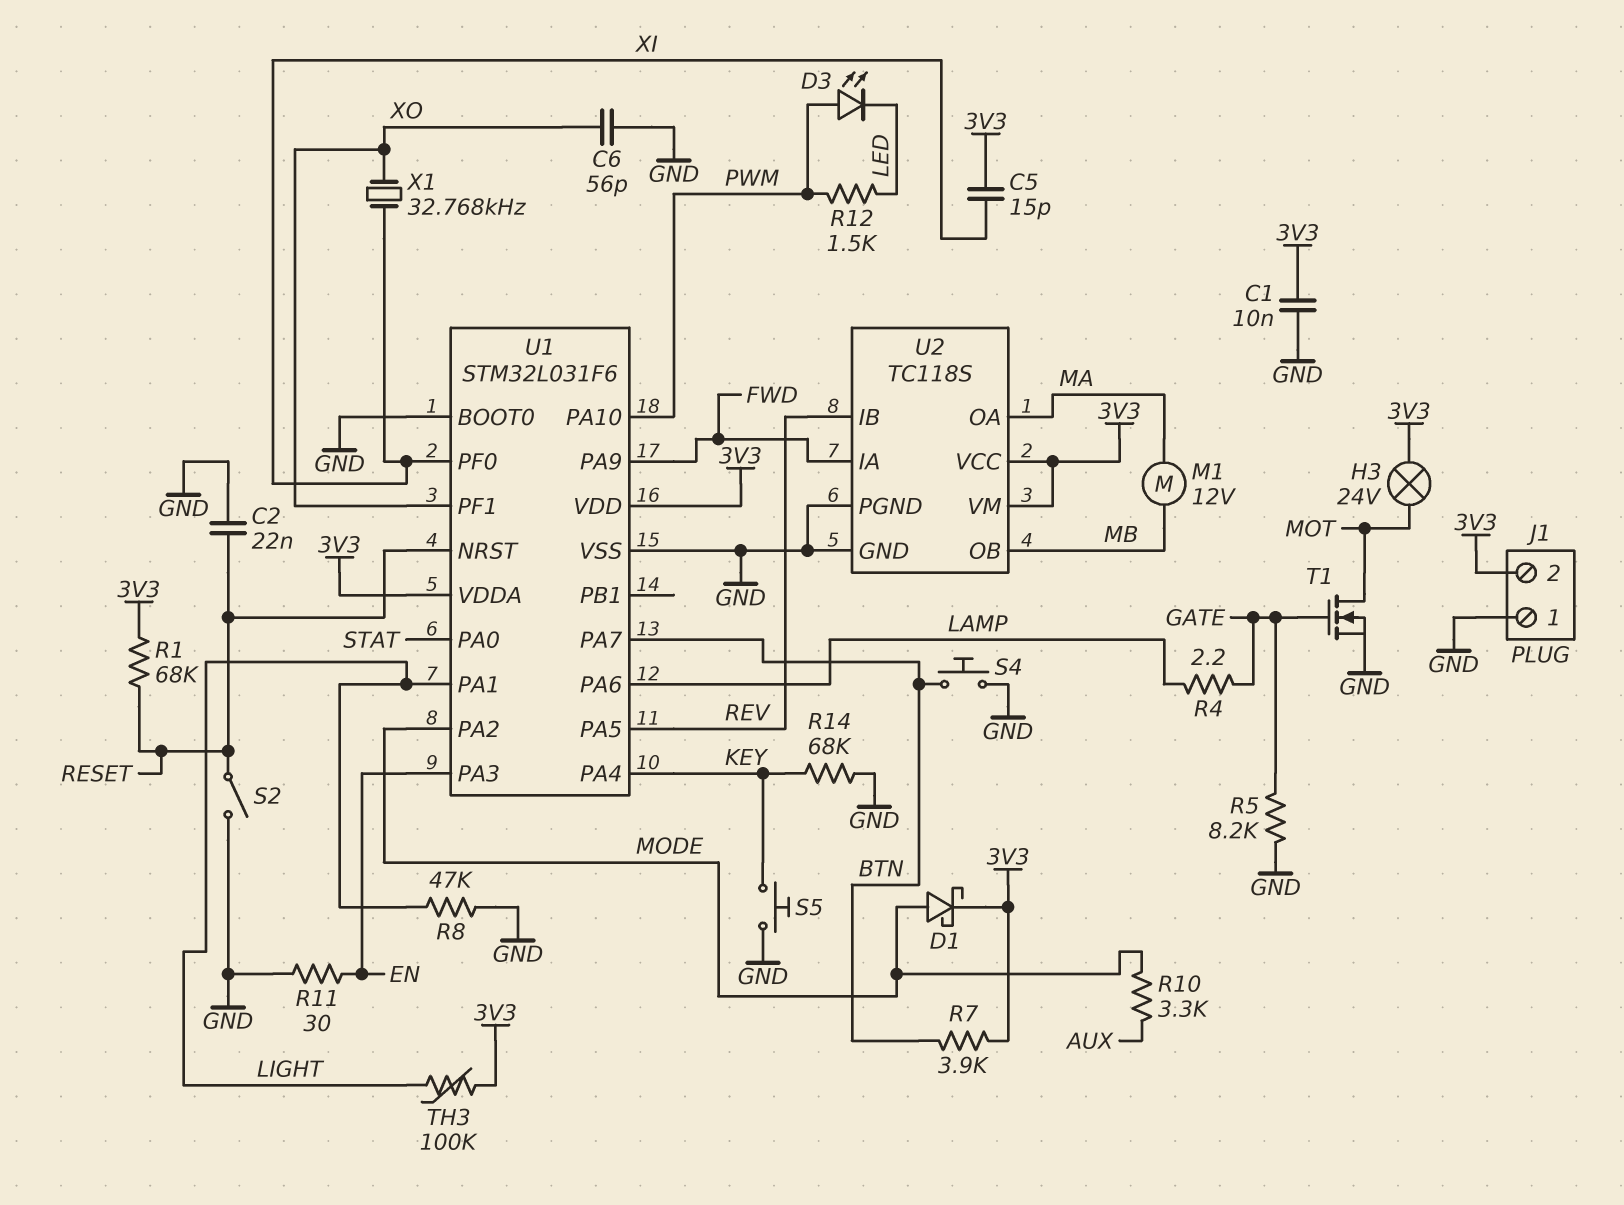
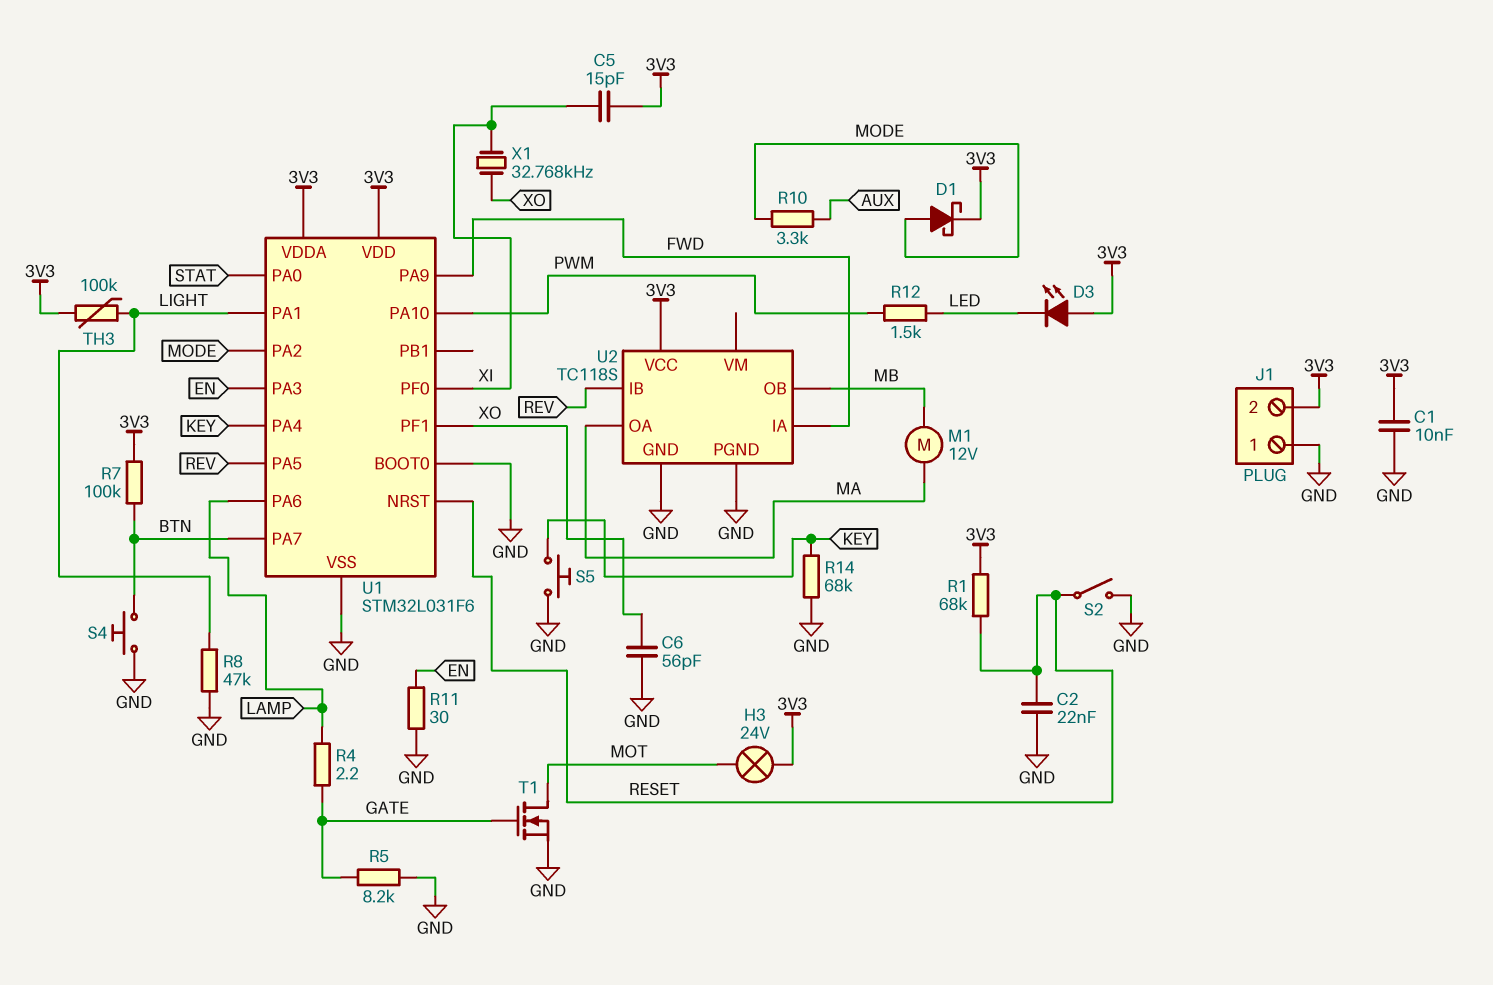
D3: LED (A PWM, K LED) -> LED (A 3V3, K LED)
R7: 3.9k (3V3, BTN) -> 100k (3V3, BTN)
U2 pin VM: 3V3 -> none

